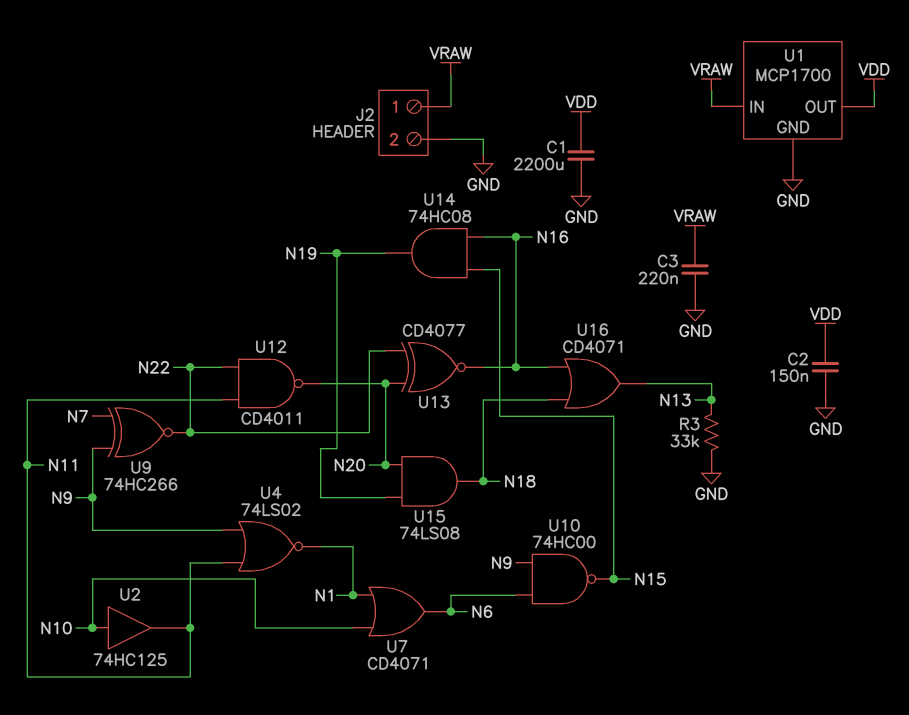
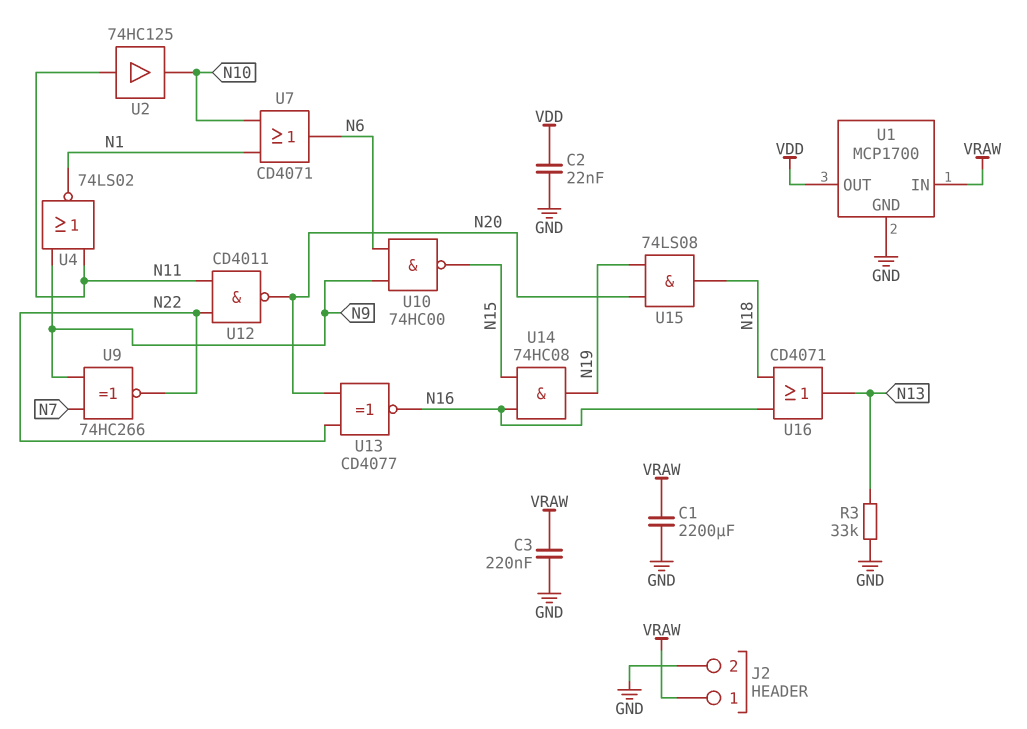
C1: 2200uF (GND, VDD) -> 2200uF (GND, VRAW)
C2: 150nF (GND, VDD) -> 22nF (GND, VDD)
U2: buffer 74HC125 (in N10, out N11) -> buffer 74HC125 (in N11, out N10)

